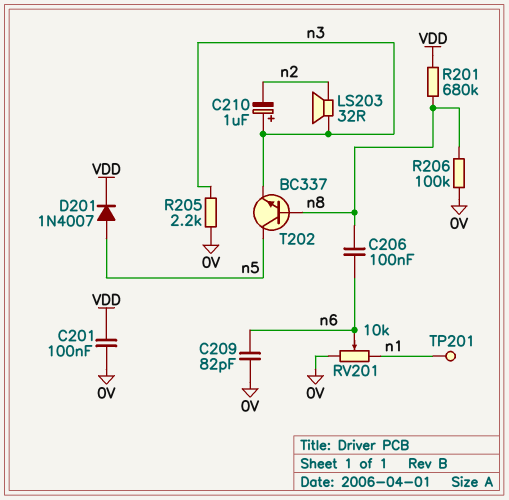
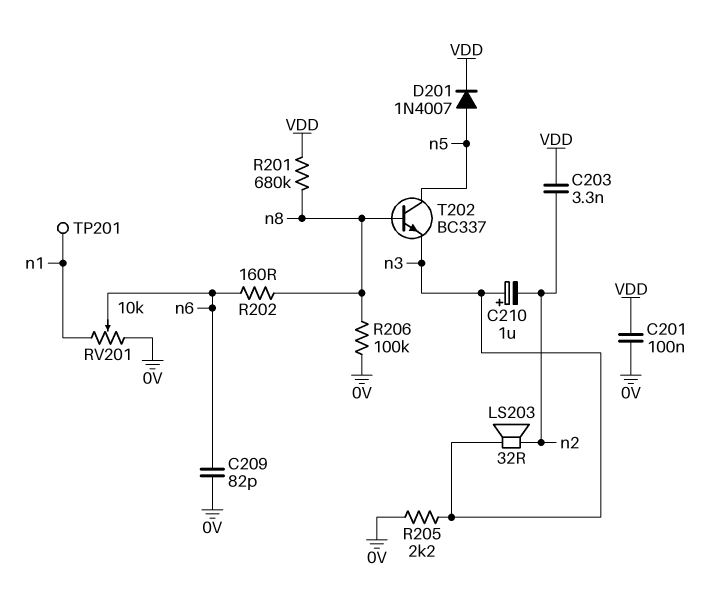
C203: none -> 3.3nF (VDD, n2)
C206: 100nF (n6, n8) -> none
R202: none -> 160 (n6, n8)

